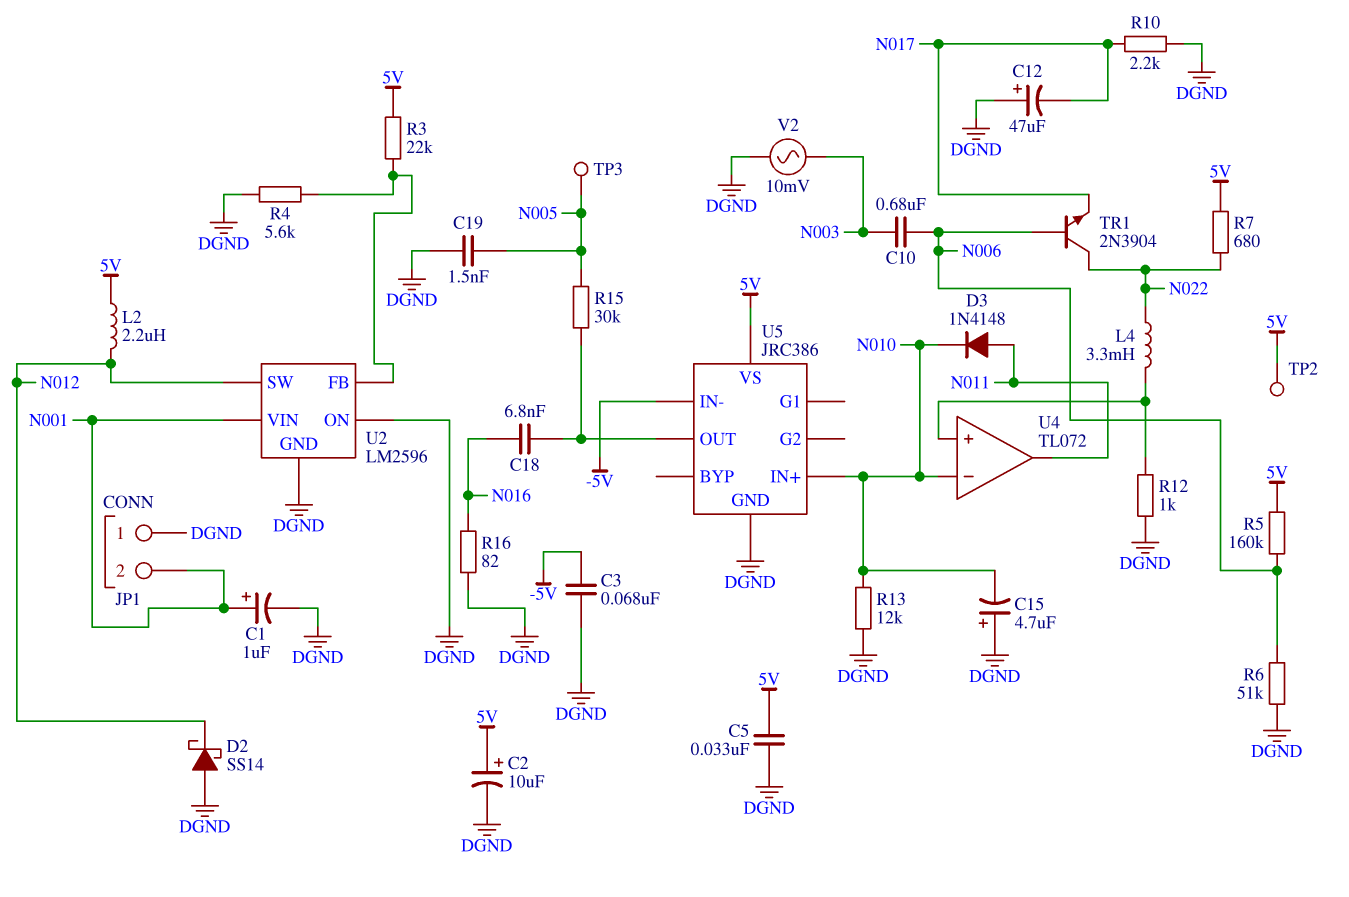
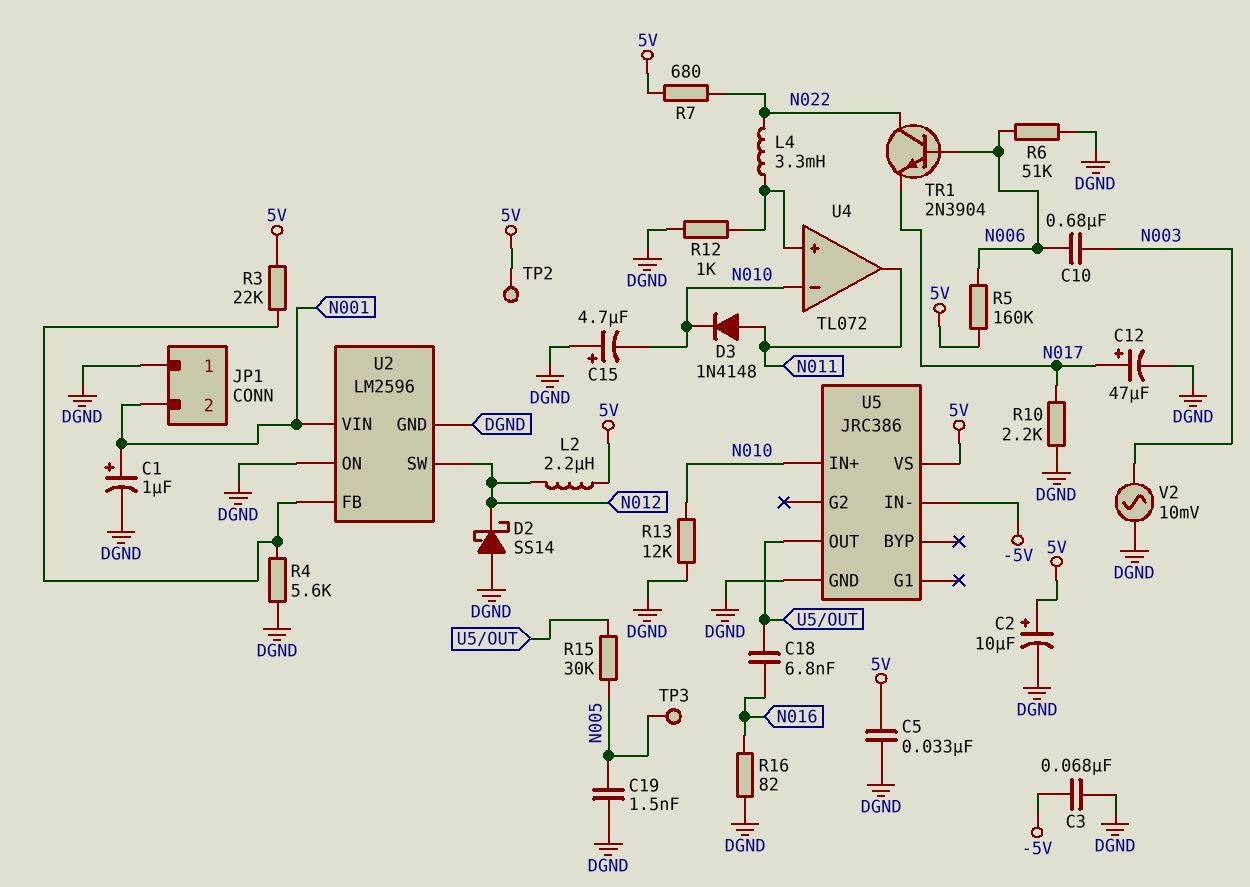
C12: 47uF (plus DGND, minus N017) -> 47uF (plus N017, minus DGND)

